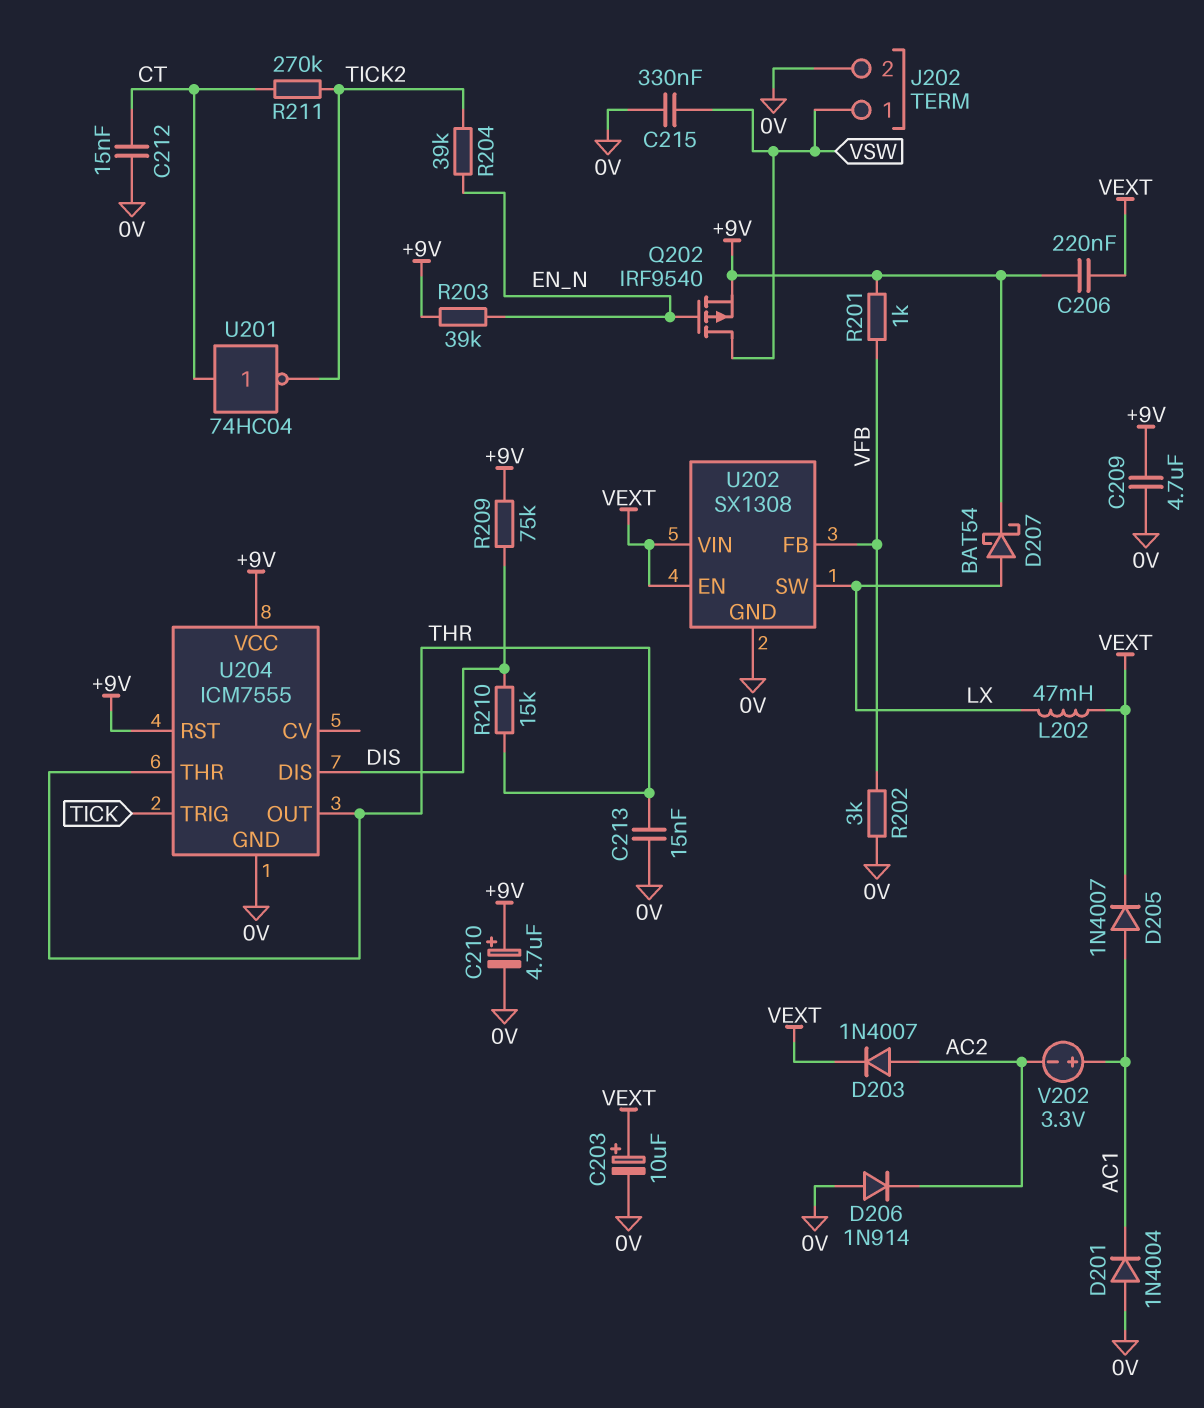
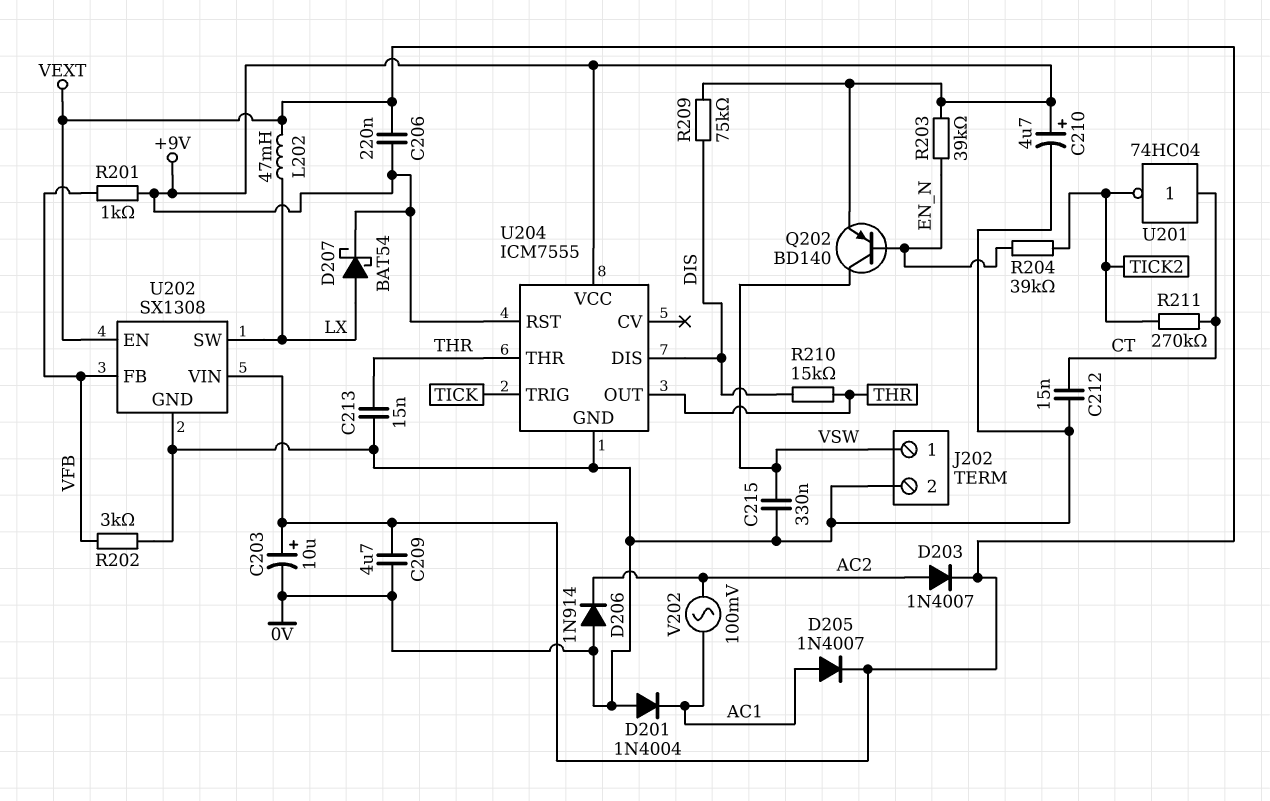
C209: 4.7uF (+9V, 0V) -> 4.7uF (0V, VEXT)
Q202: PMOS IRF9540 (G EN_N, D VSW, S +9V) -> PNP BD140 (B EN_N, C VSW, E +9V)
V202: 3.3V (plus AC1, minus AC2) -> AC 100mV (AC1, AC2)

